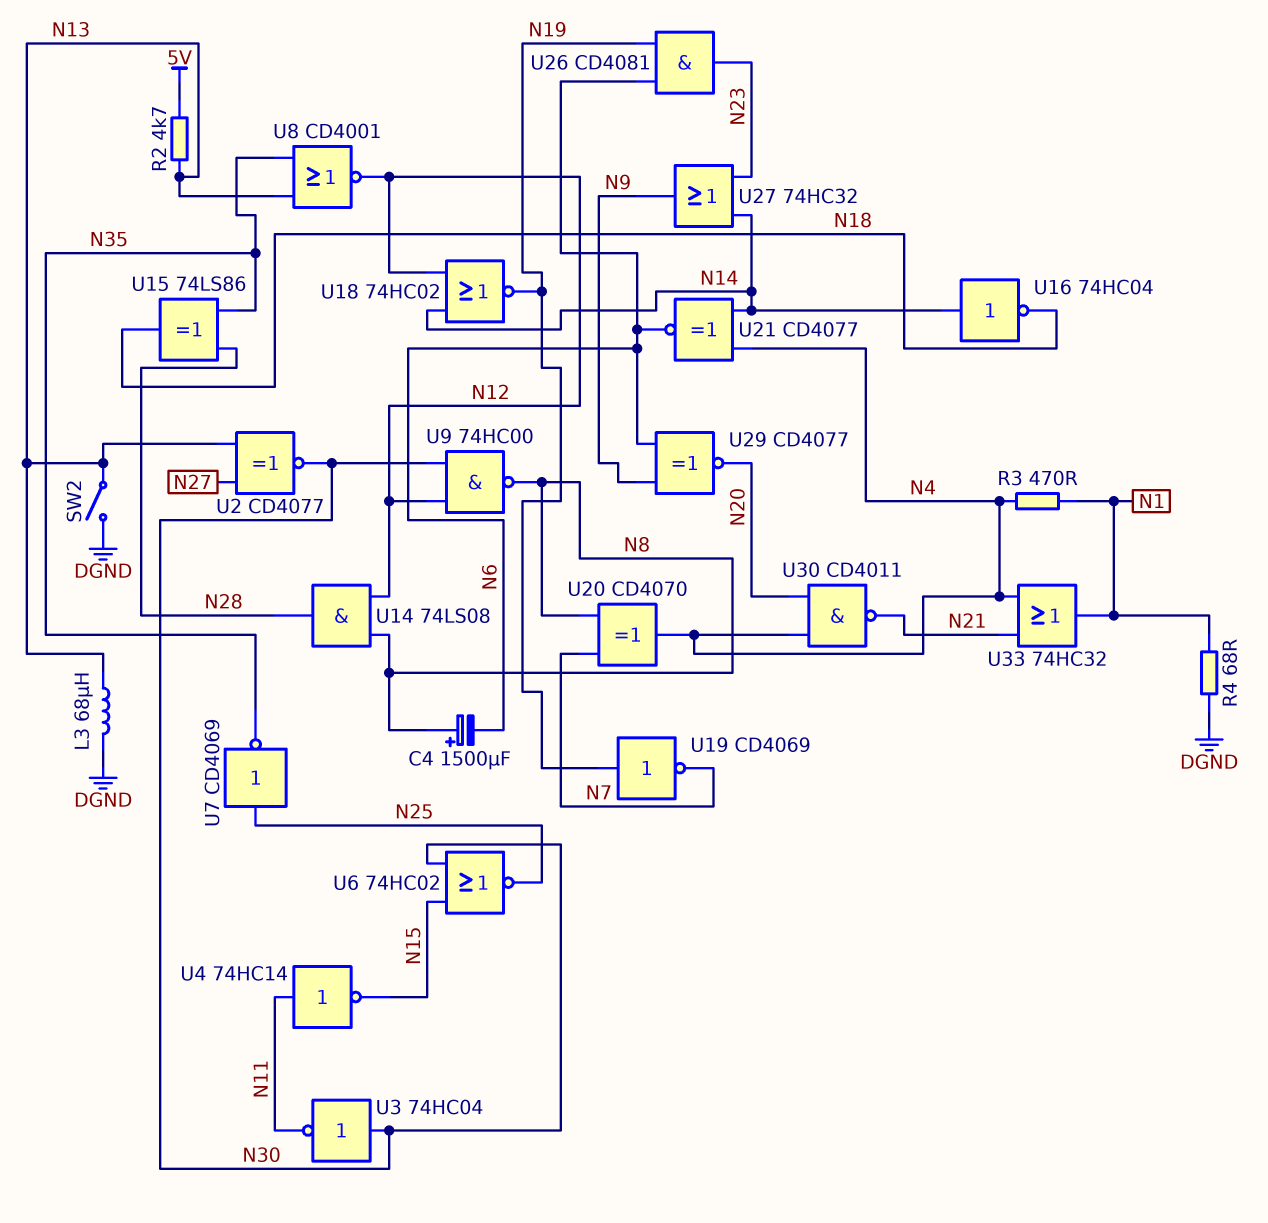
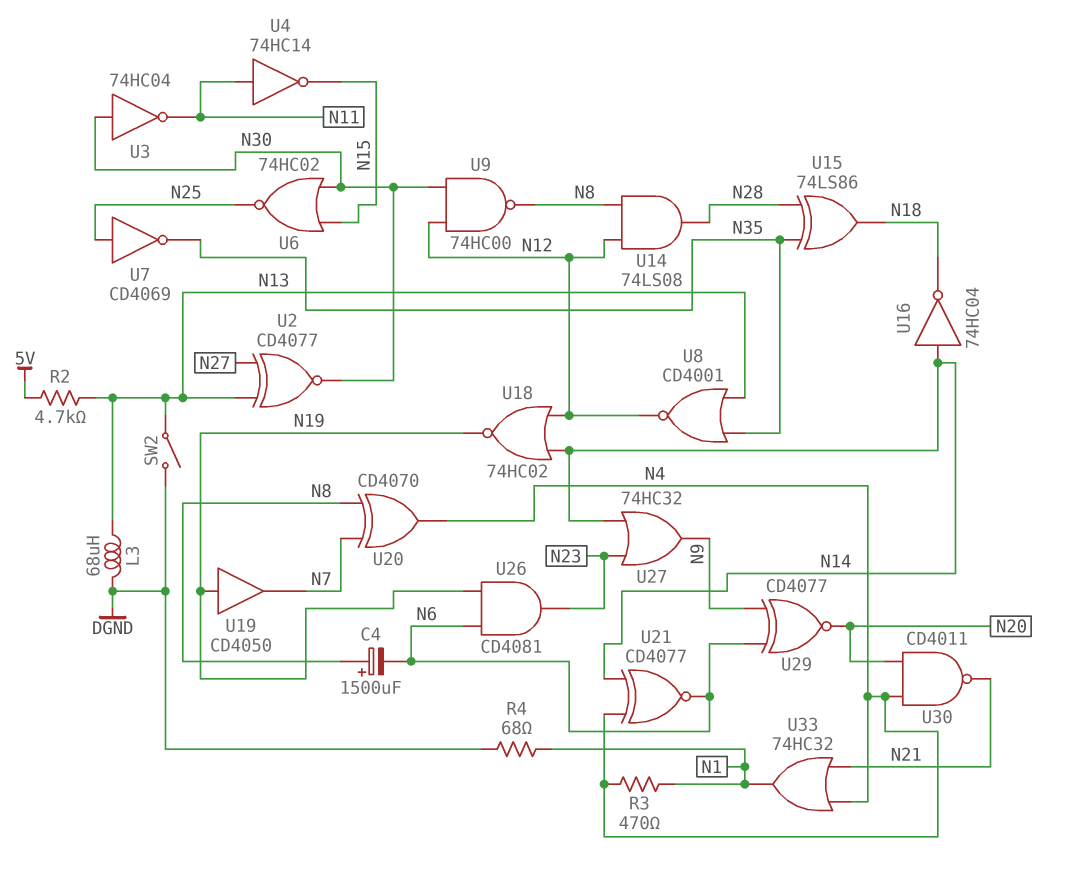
U19: NOT CD4069 (in N19, out N7) -> buffer CD4050 (in N19, out N7)

